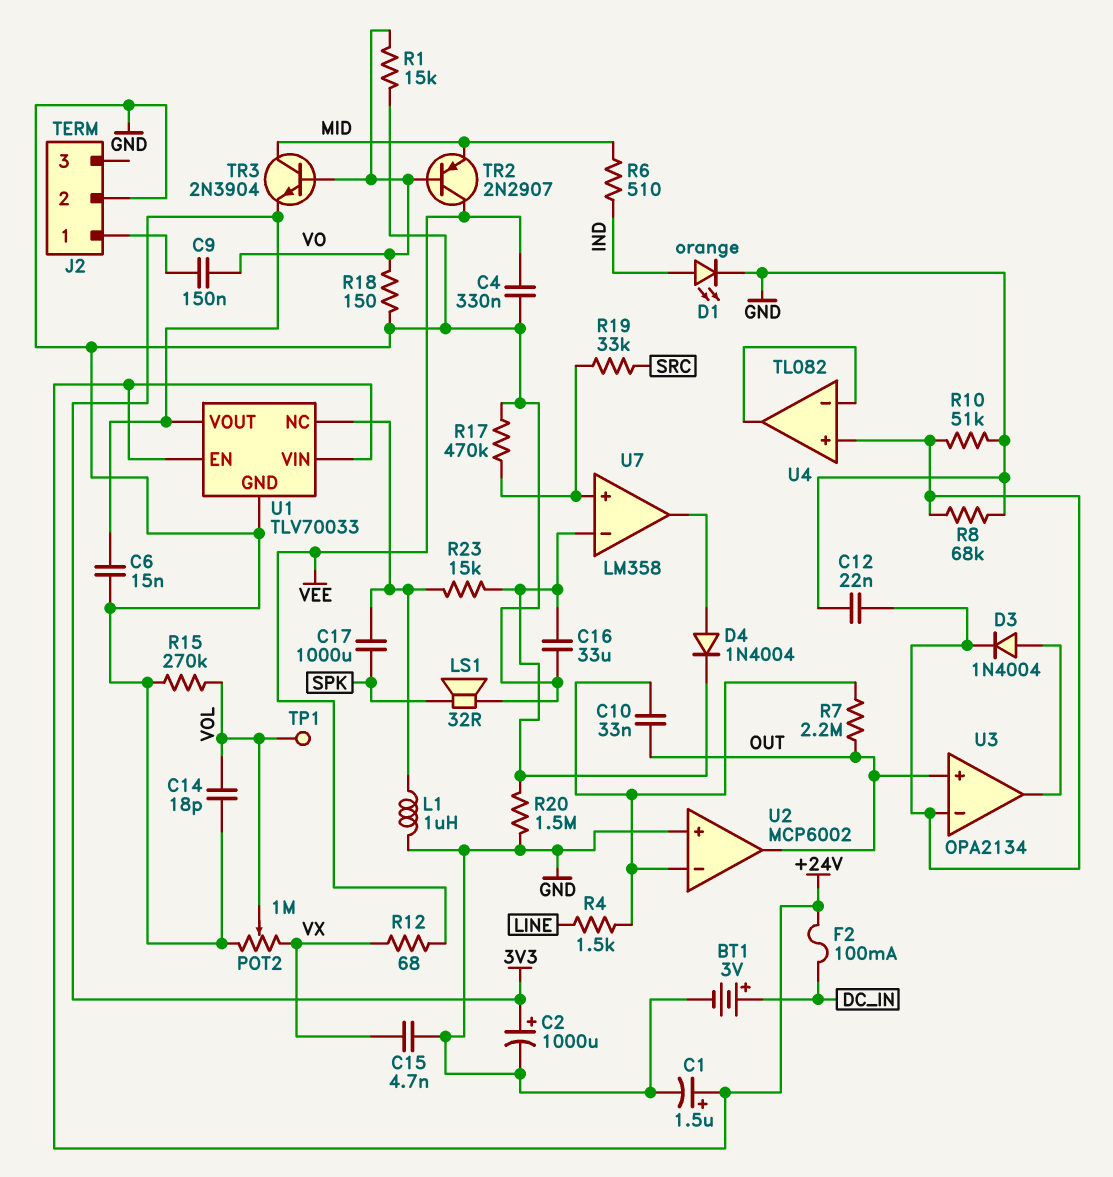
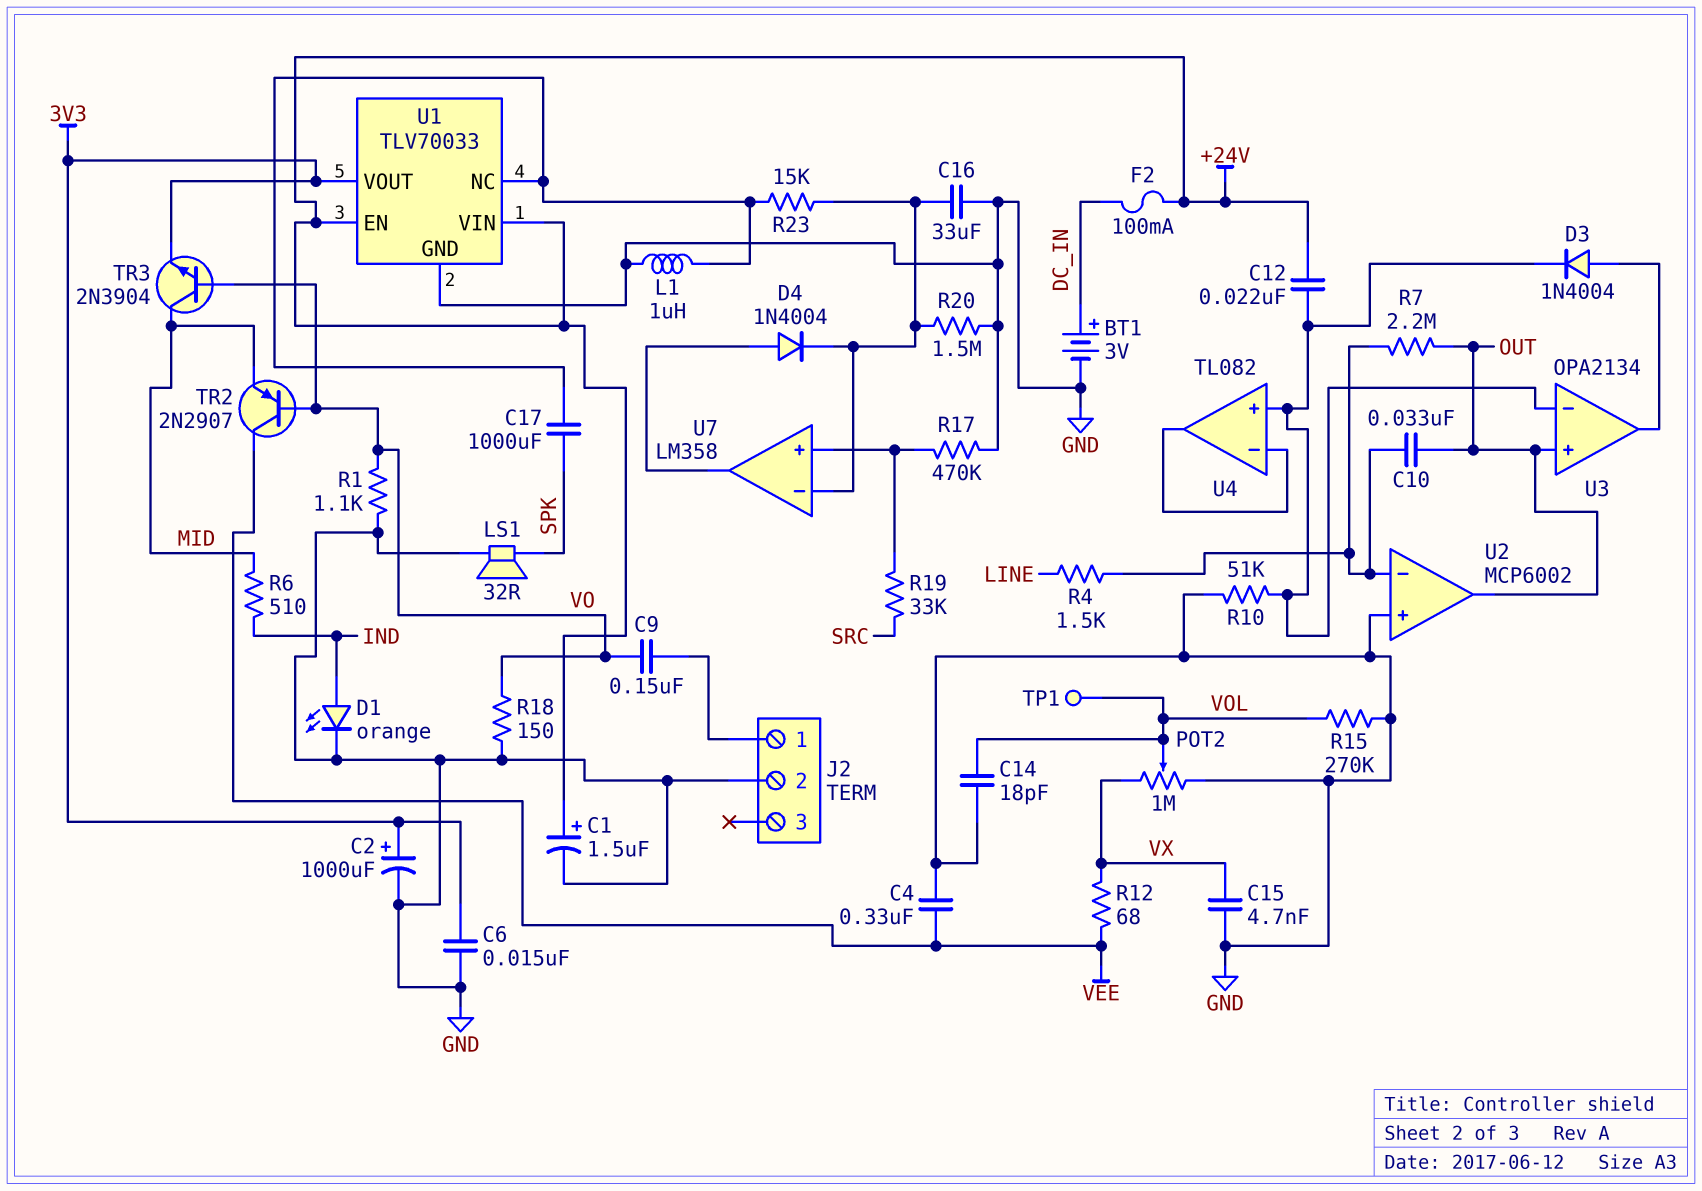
C12: 22nF (GND, U3/in-) -> 22nF (+24V, U3/in-)
R1: 15k (GND, VO) -> 1.1k (GND, VO)
R8: 68k (GND, U3/in-) -> none

